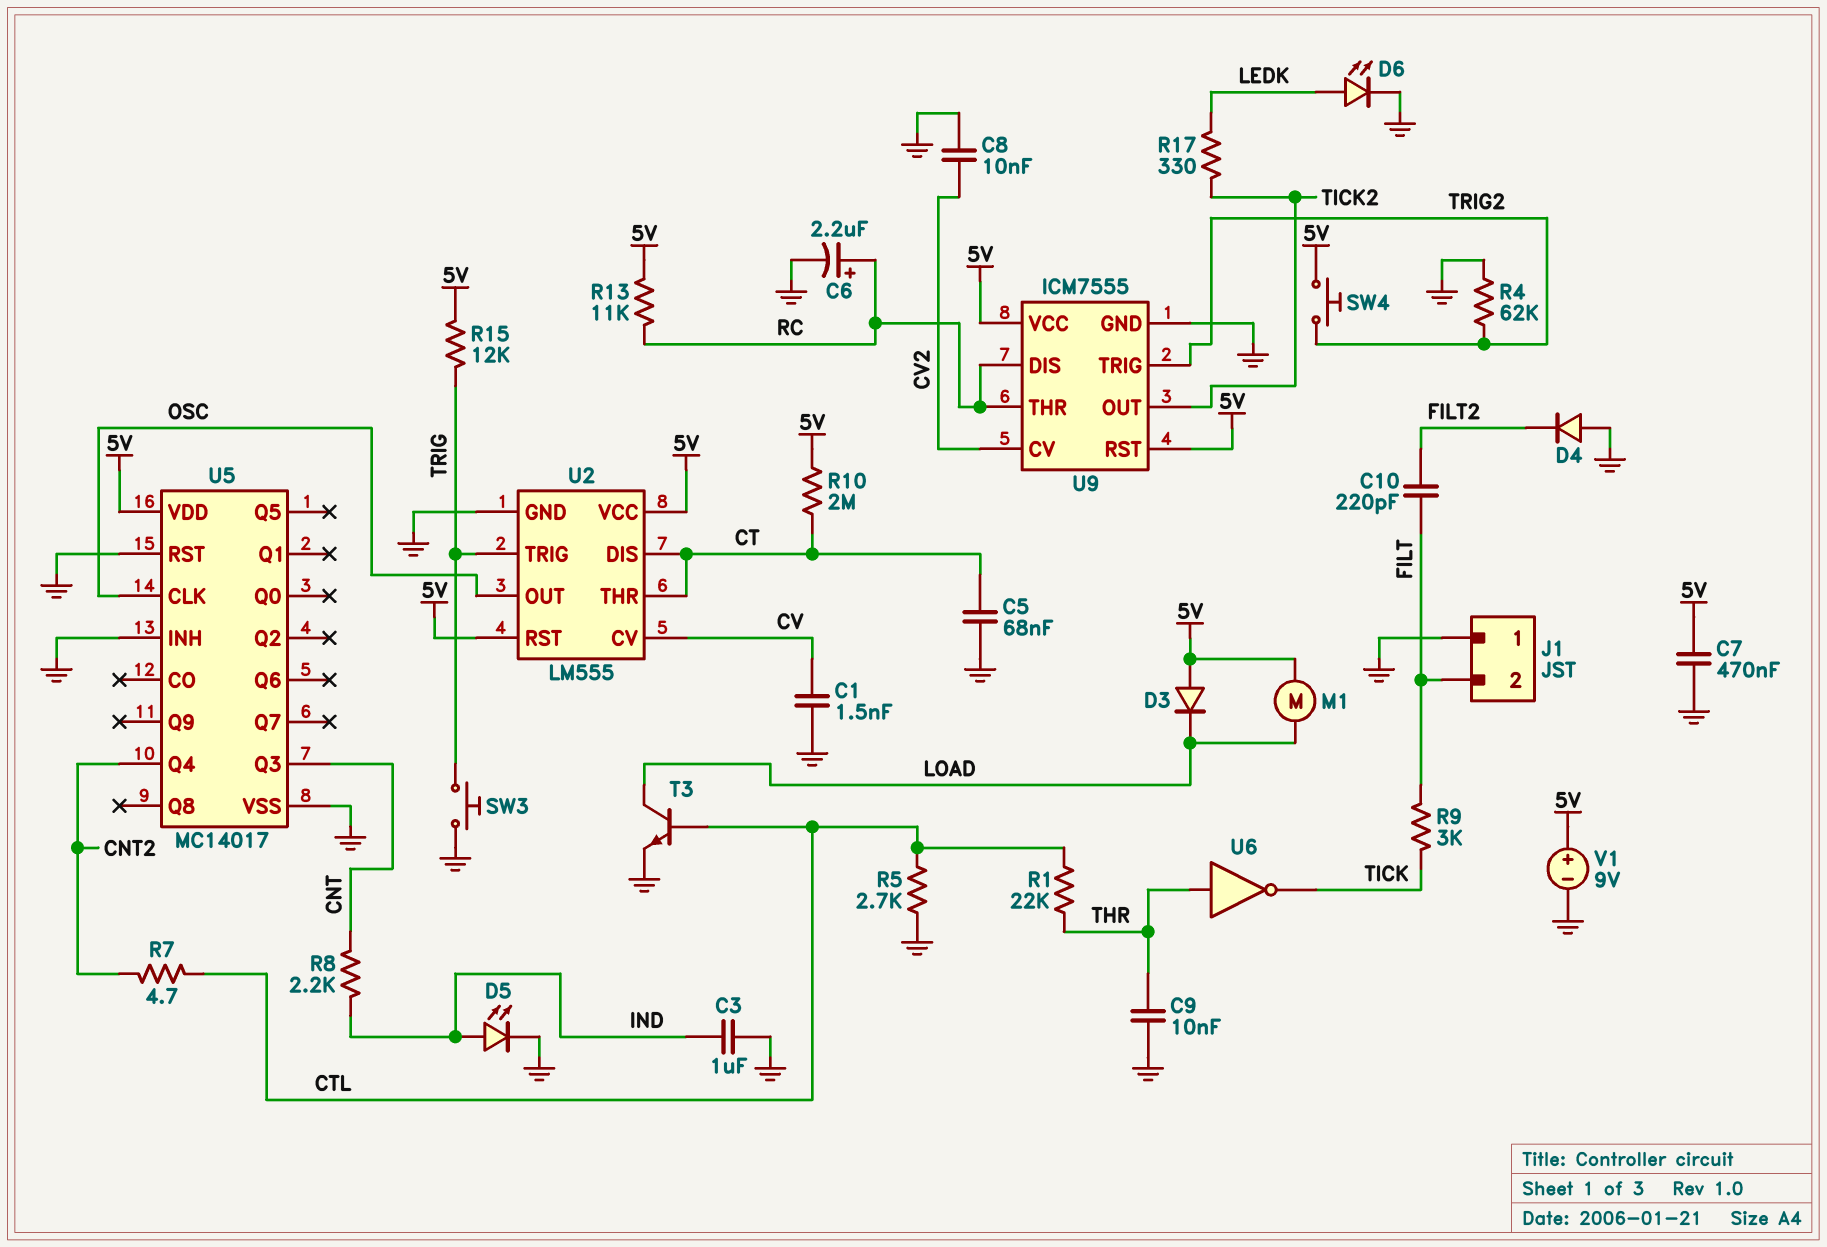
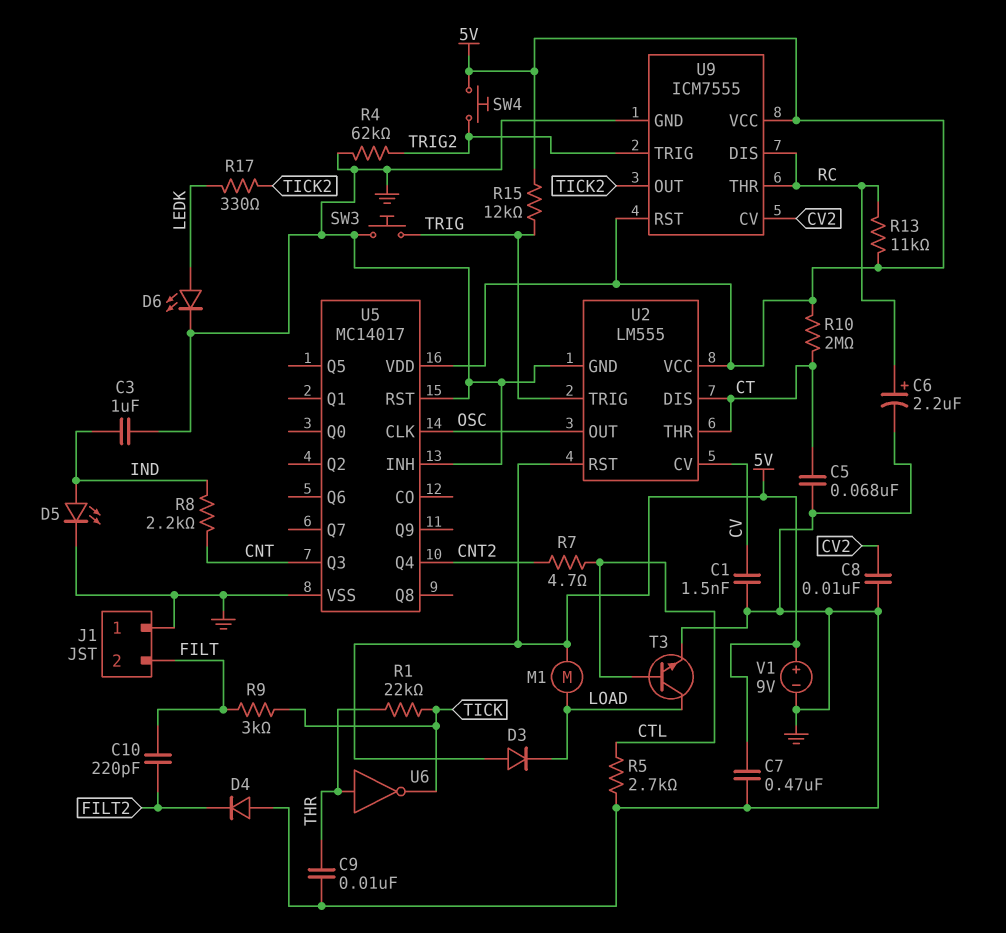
R1: 22k (CTL, THR) -> 22k (THR, TICK)

